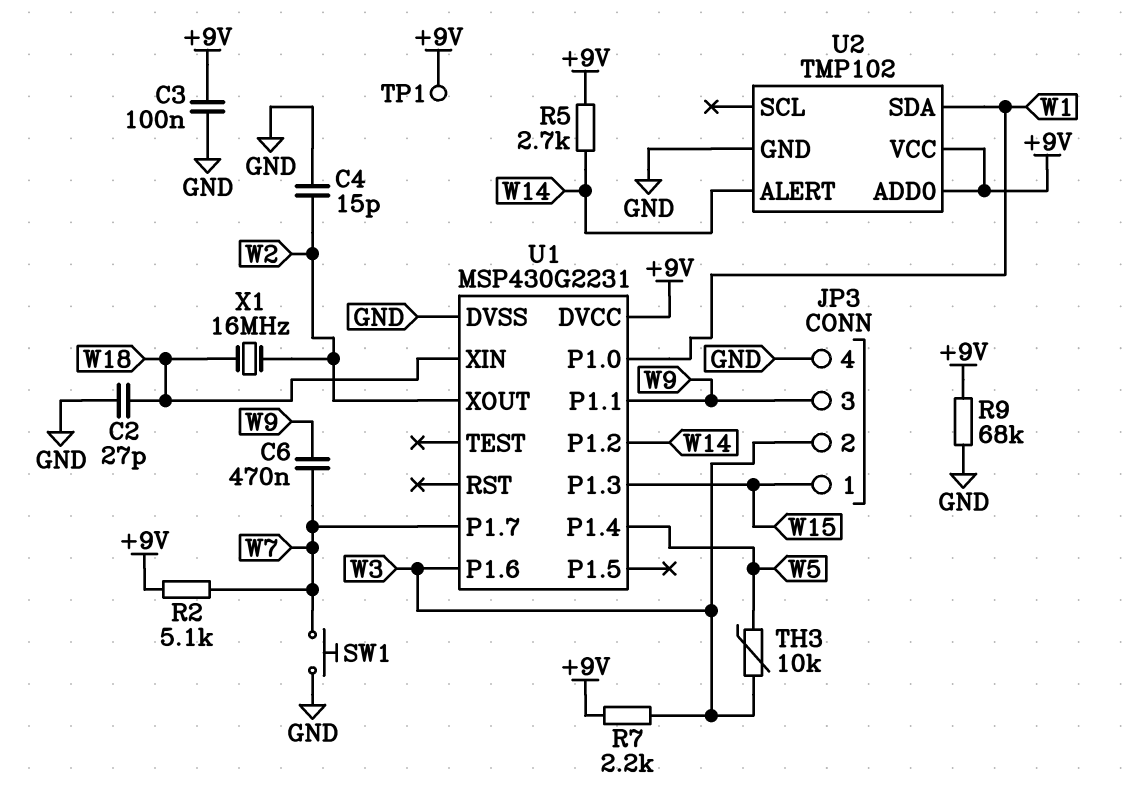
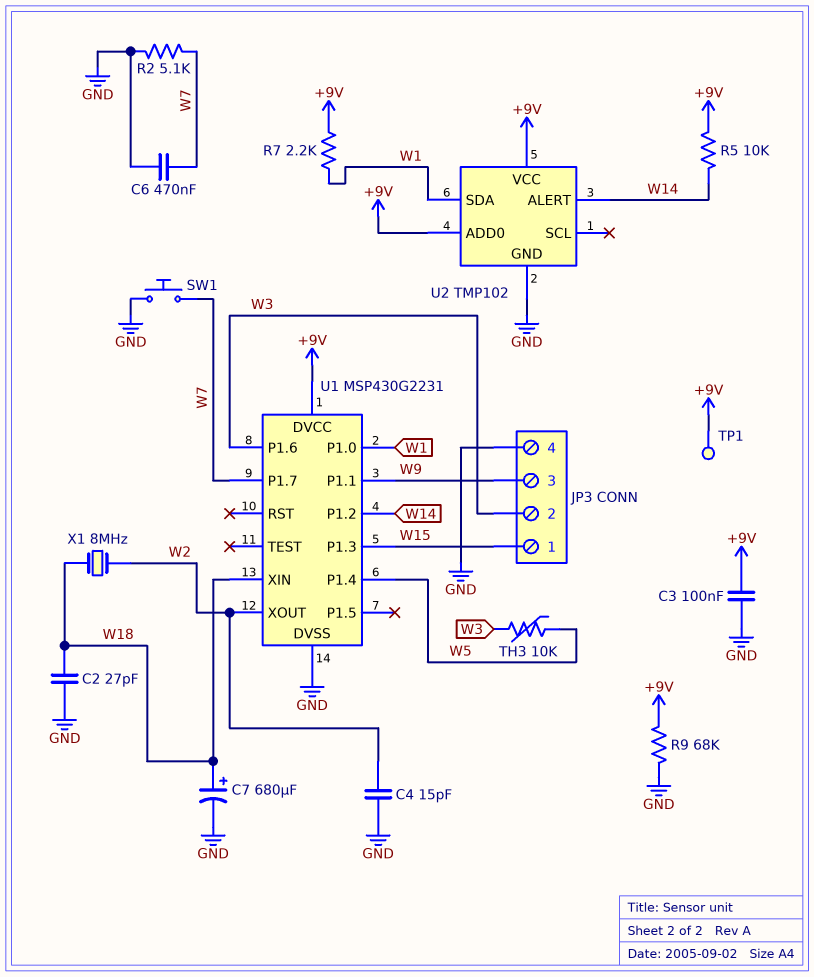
C6: 470nF (W7, W9) -> 470nF (GND, W7)
C7: none -> 680uF (plus W18, minus GND)
R2: 5.1k (+9V, W7) -> 5.1k (GND, W7)
R5: 2.7k (+9V, W14) -> 10k (+9V, W14)
R7: 2.2k (+9V, W3) -> 2.2k (+9V, W1)
X1: 16MHz (W2, W18) -> 8MHz (W2, W18)

